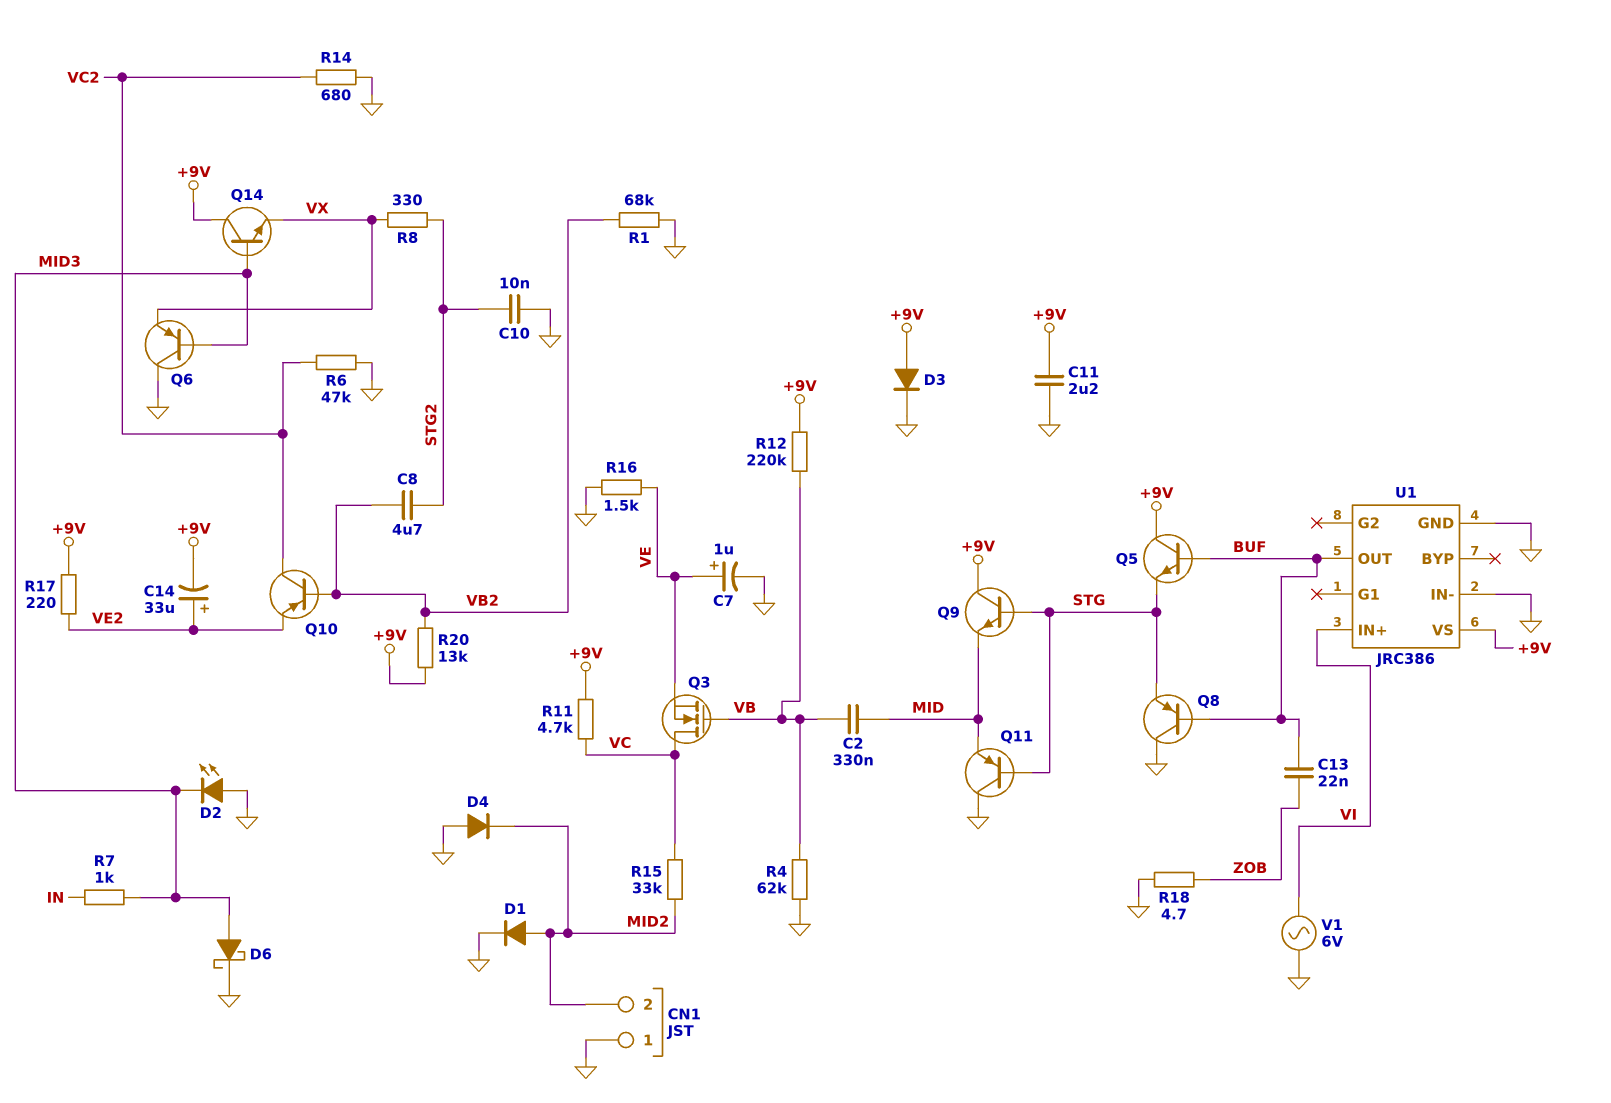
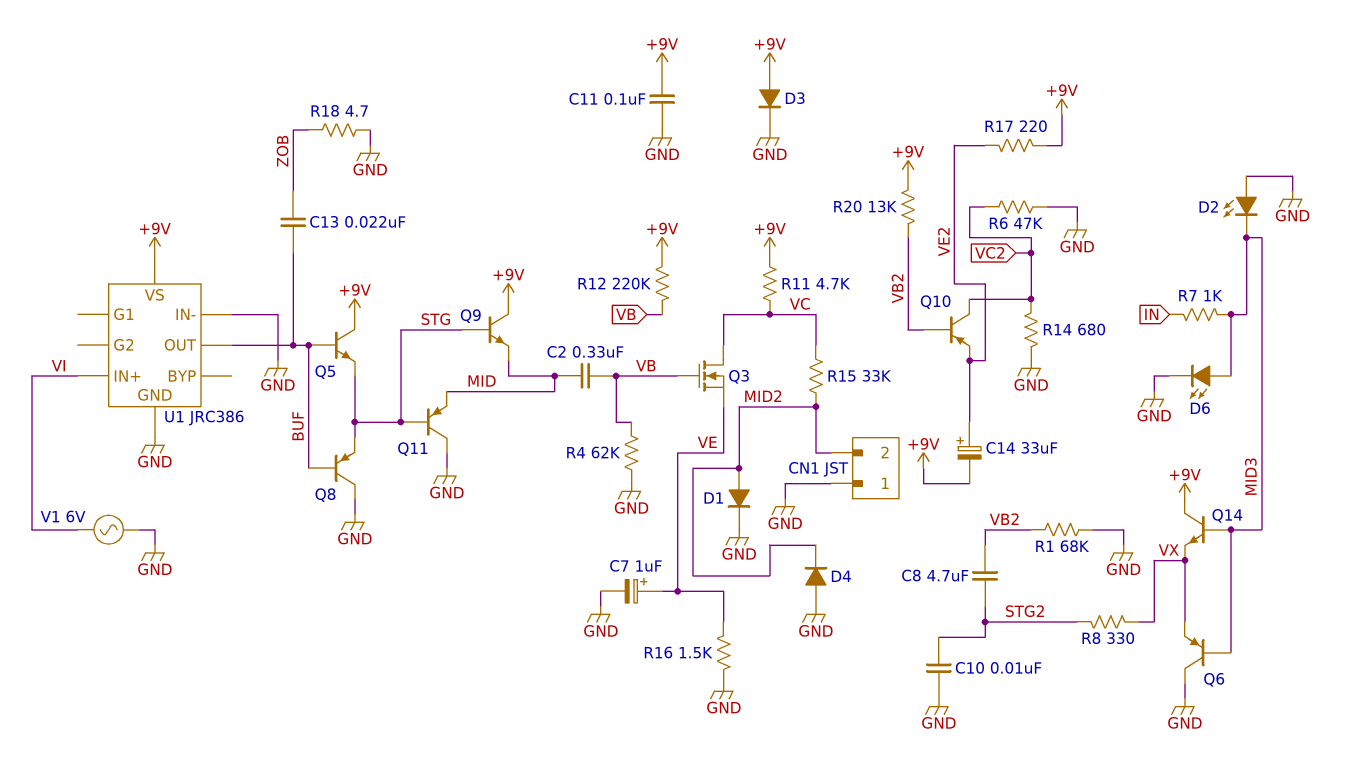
C11: 2.2uF (+9V, GND) -> 100nF (+9V, GND)
D6: schottky (A MID3, K GND) -> LED (A MID3, K GND)

